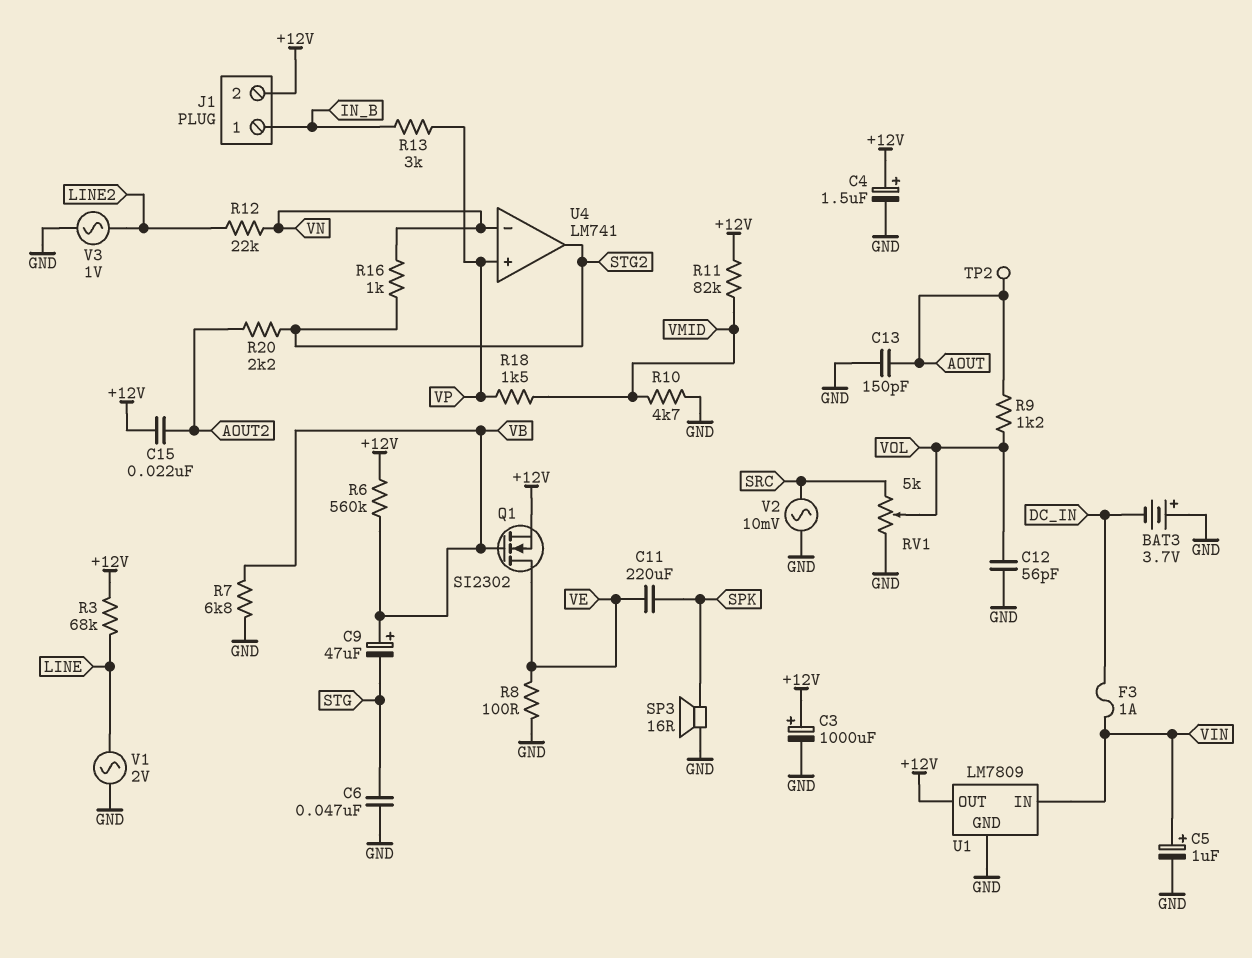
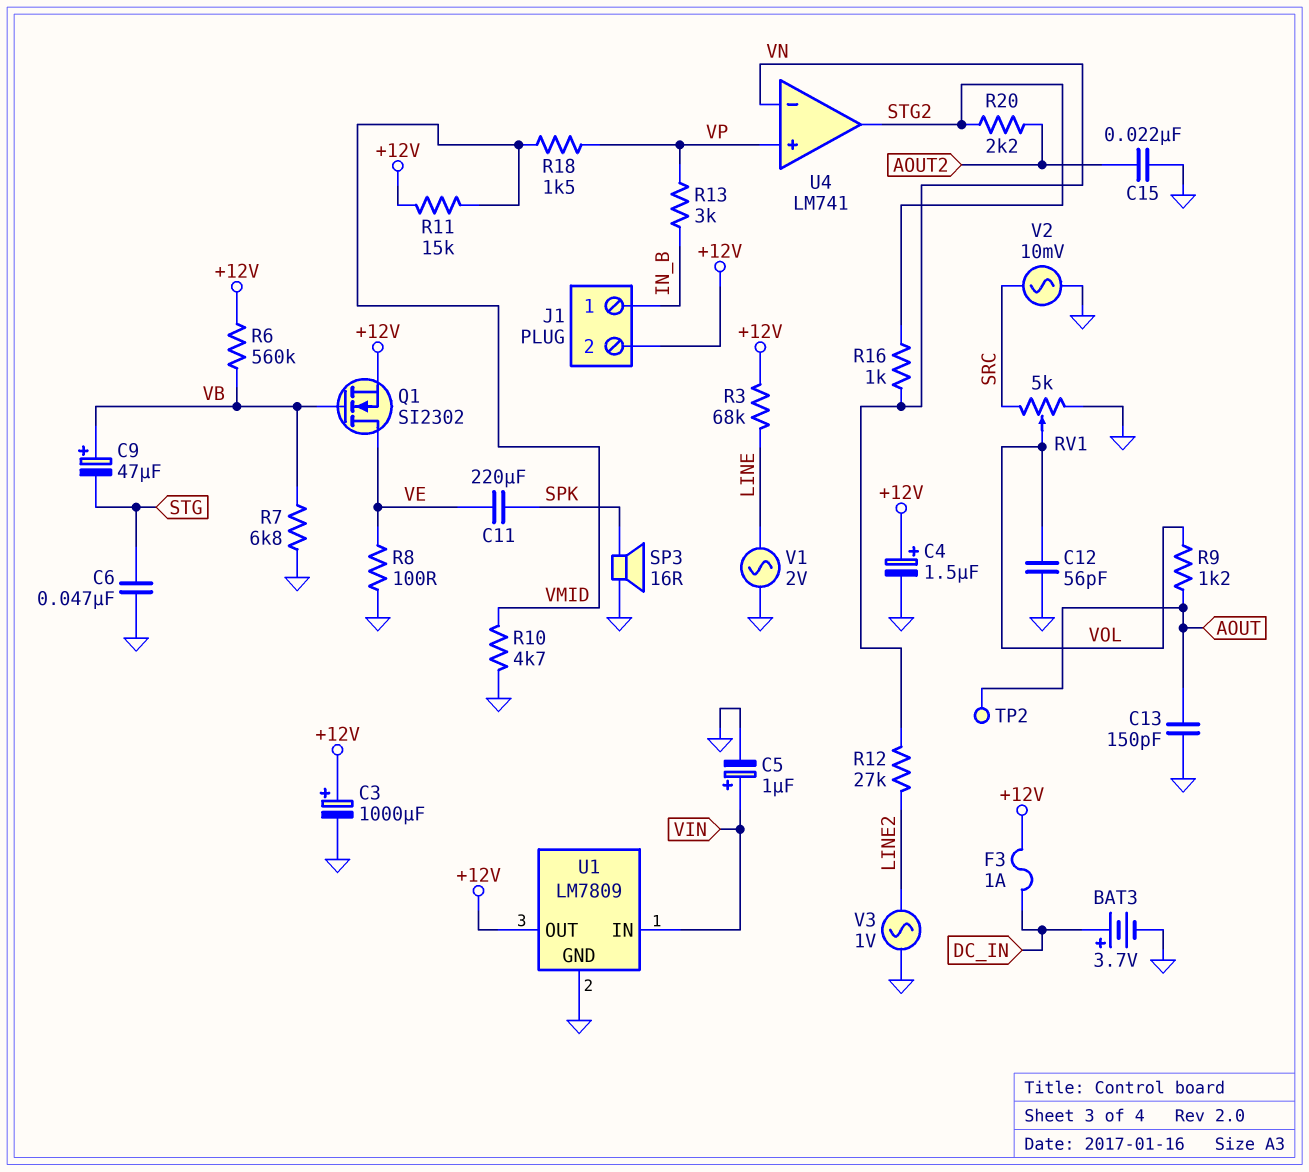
BAT3: 3.7V (plus GND, minus DC_IN) -> 3.7V (plus DC_IN, minus GND)
C15: 22nF (+12V, AOUT2) -> 22nF (AOUT2, GND)
F3: 1A (DC_IN, VIN) -> 1A (+12V, DC_IN)
R11: 82k (+12V, VMID) -> 15k (+12V, VMID)
R12: 22k (LINE2, VN) -> 27k (LINE2, VN)

